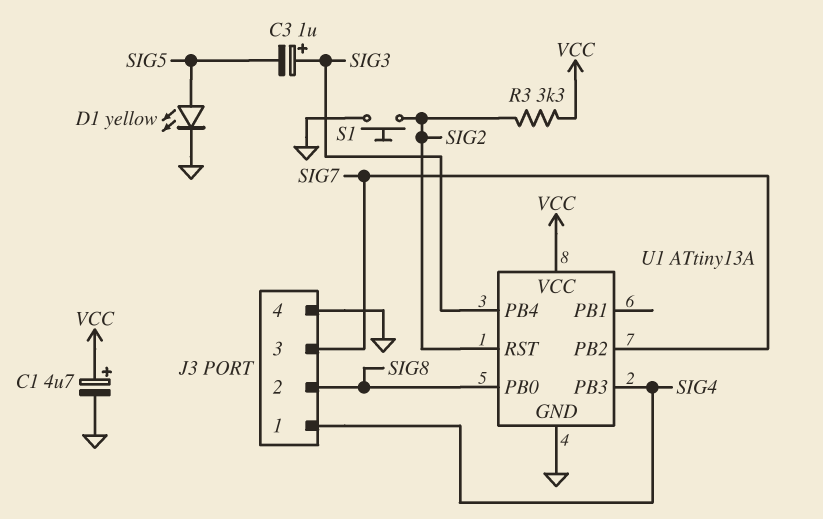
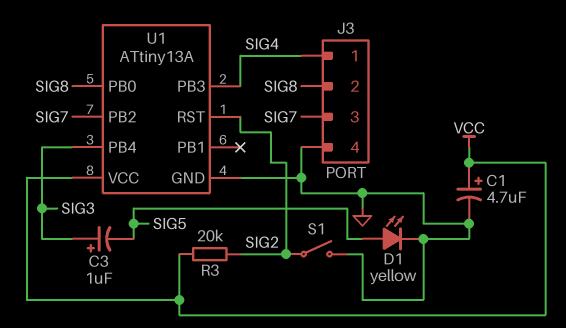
R3: 3.3k (SIG2, VCC) -> 20k (SIG2, VCC)
S1: button (GND, SIG2) -> switch (GND, SIG2)

